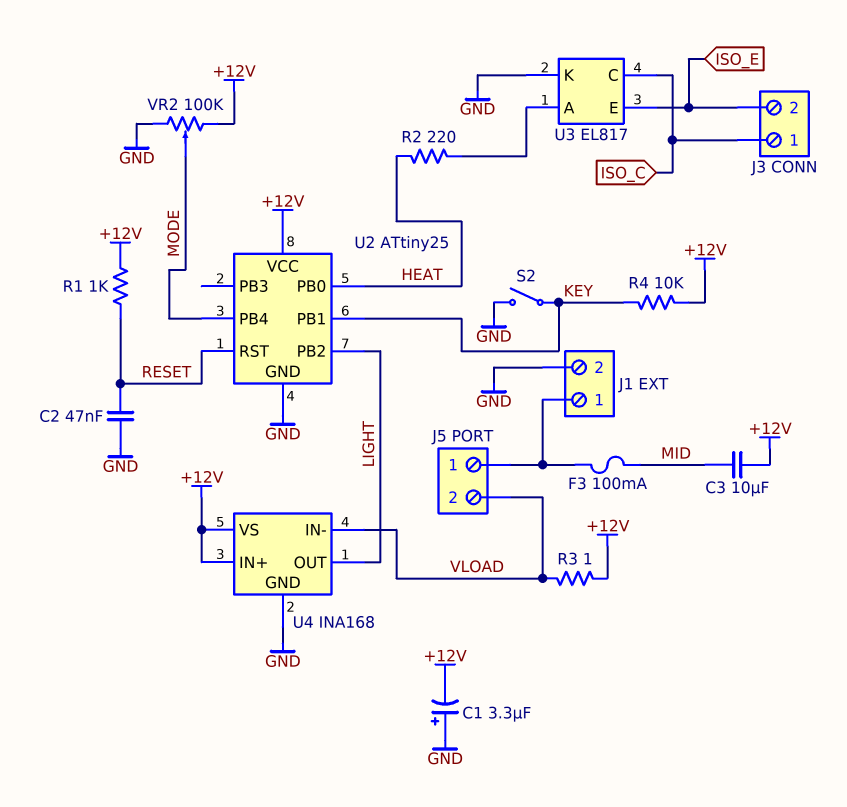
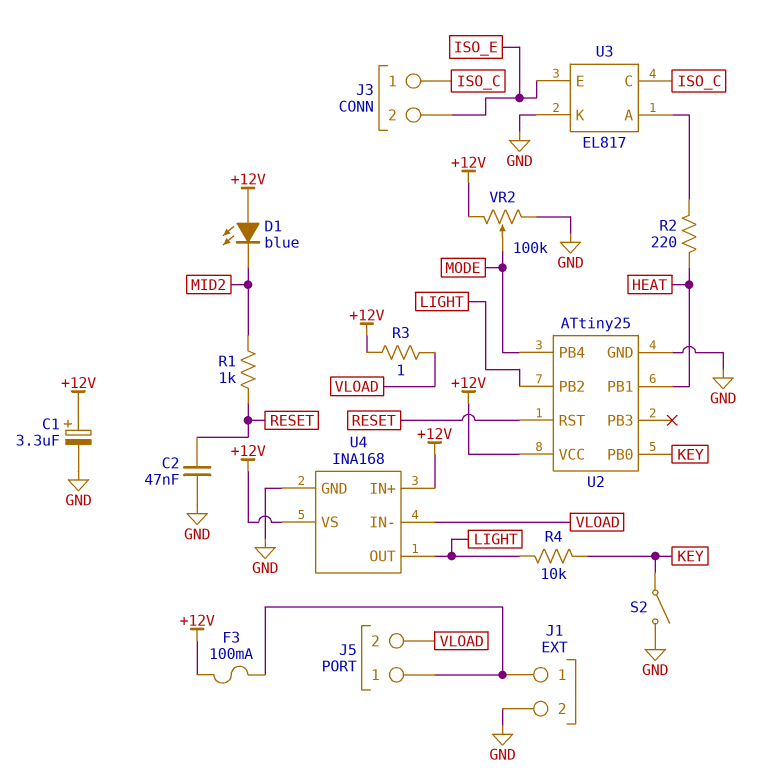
C1: 3.3uF (plus GND, minus +12V) -> 3.3uF (plus +12V, minus GND)
C3: 10uF (+12V, MID) -> none
D1: none -> LED blue (A +12V, K MID2)
F3: 100mA (J1/1, MID) -> 100mA (+12V, J1/1)
R1: 1k (+12V, RESET) -> 1k (MID2, RESET)
R4: 10k (+12V, KEY) -> 10k (KEY, LIGHT)
U2 pin PB0: HEAT -> KEY
U2 pin PB1: KEY -> HEAT

